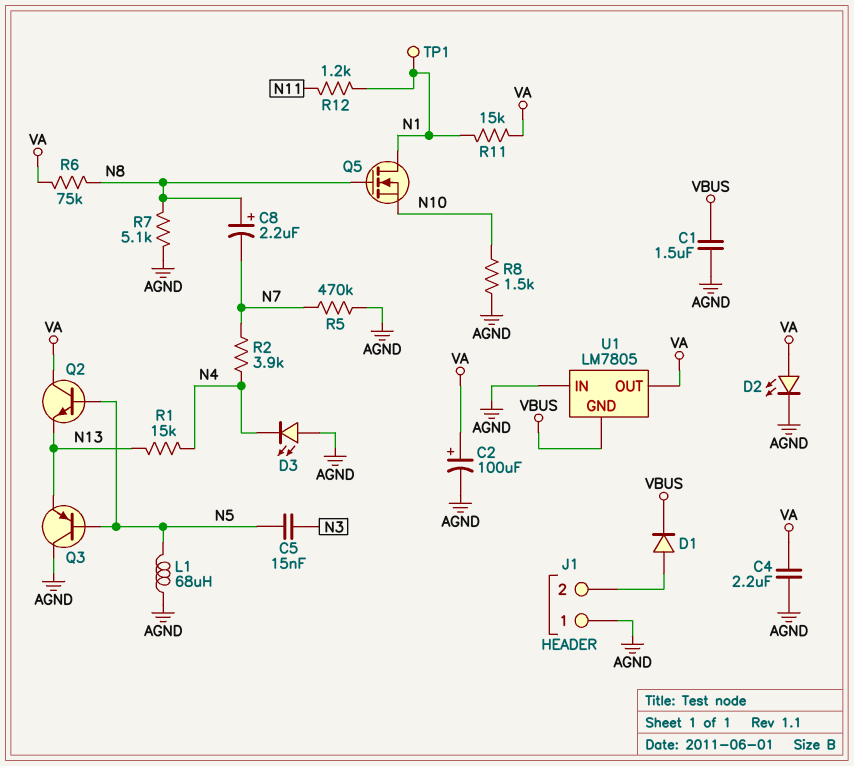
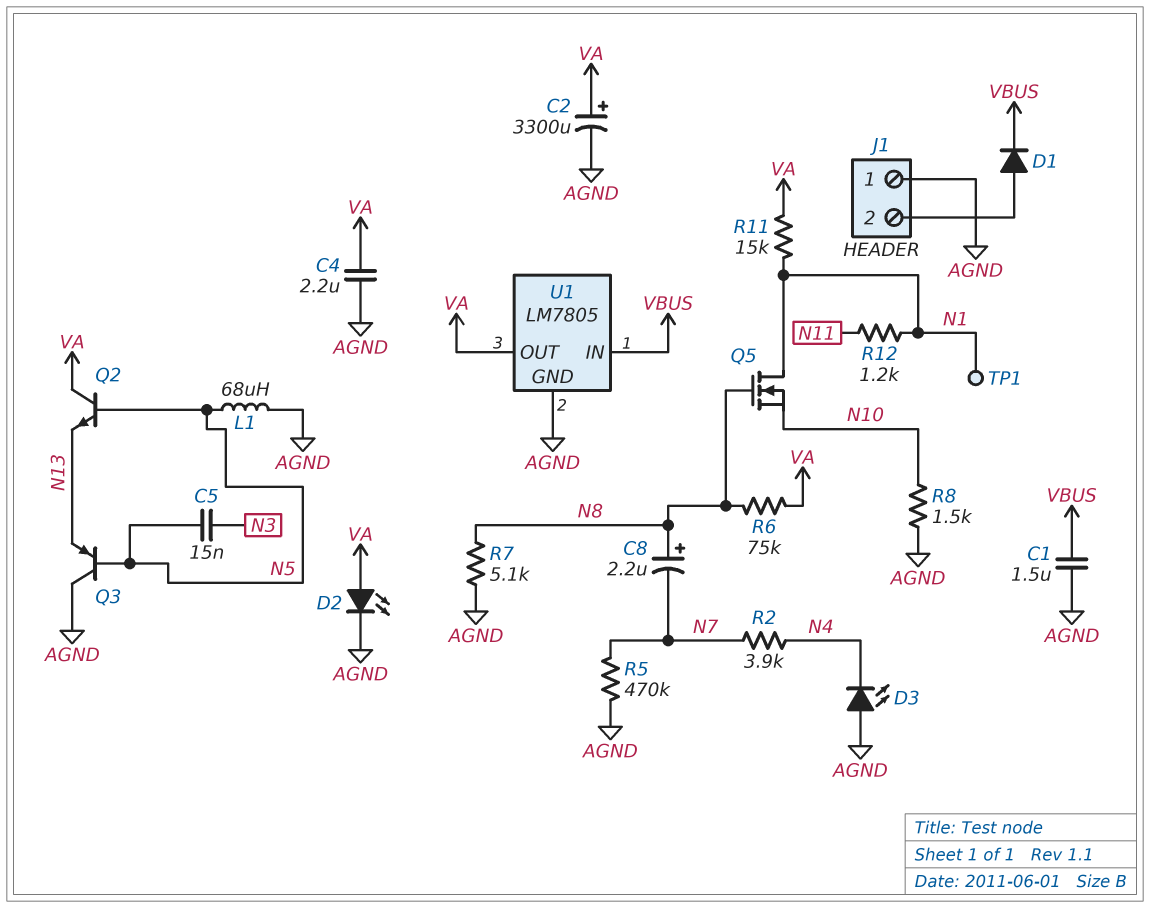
C2: 100uF (plus VA, minus AGND) -> 3300uF (plus VA, minus AGND)
R1: 15k (N4, N13) -> none
U1 pin GND: VBUS -> AGND
U1 pin IN: AGND -> VBUS

